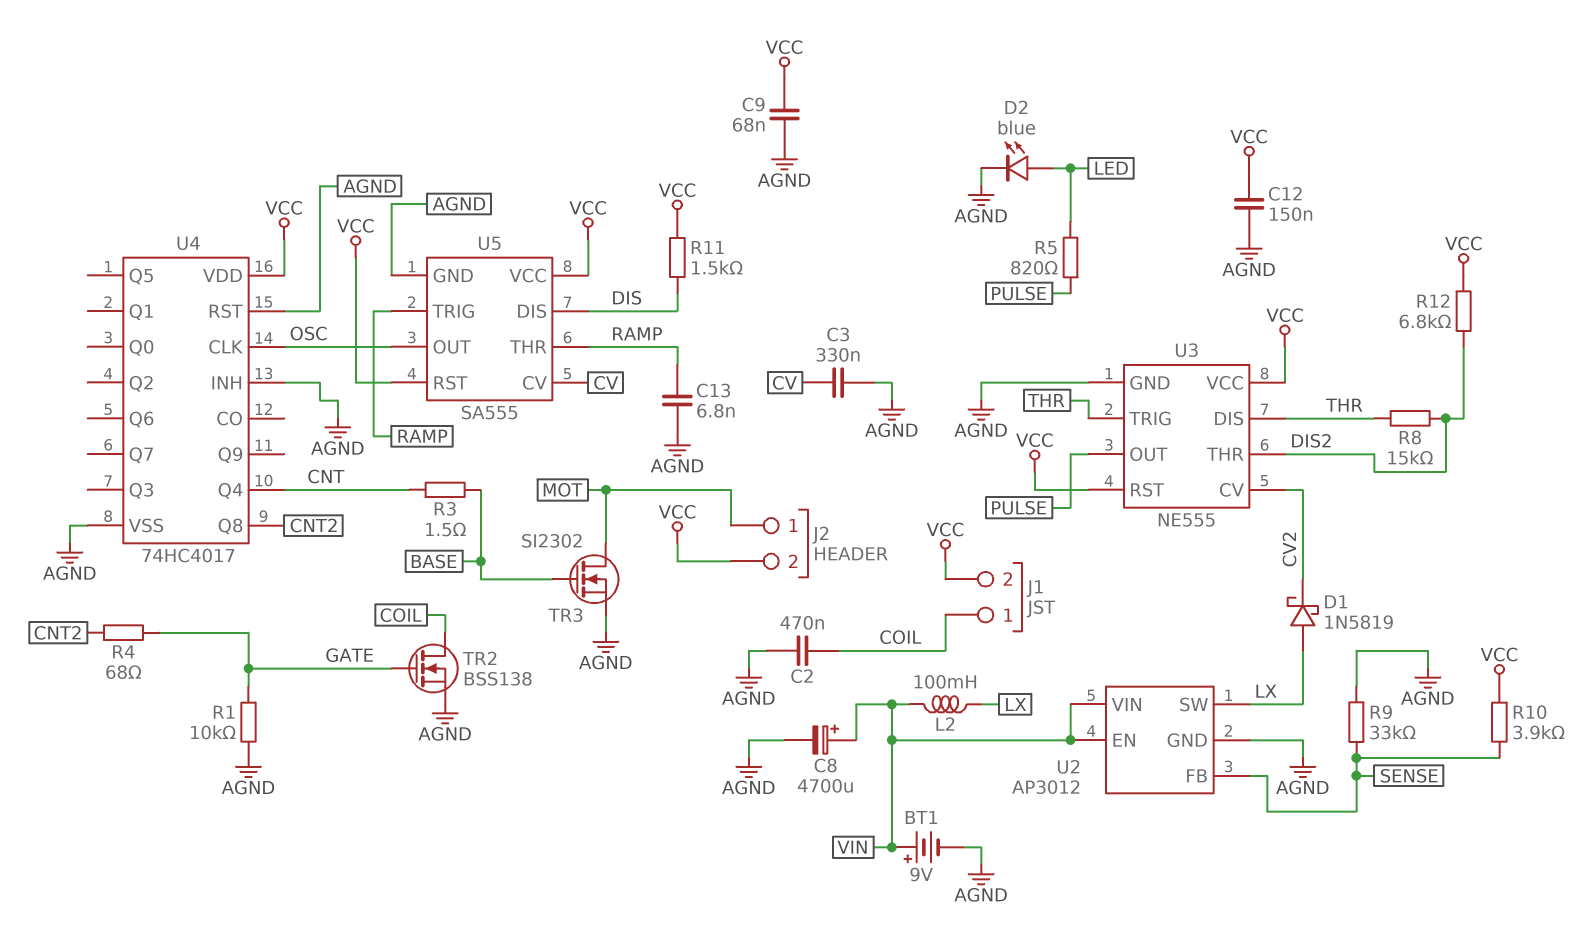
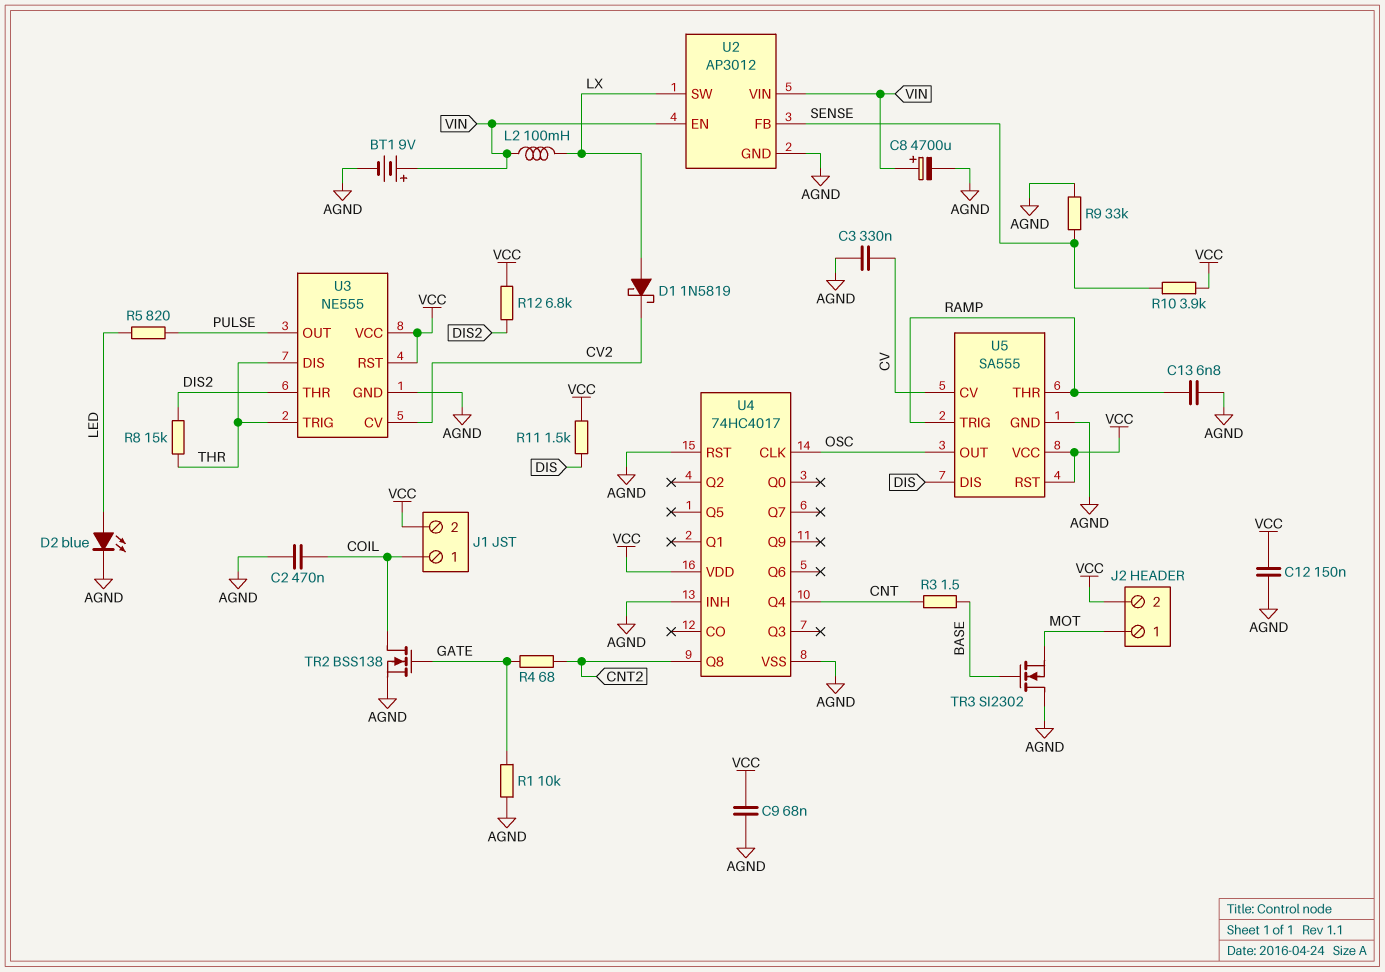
TR3: NMOS SI2302 (G BASE, D MOT, S AGND) -> NMOS SI2302 (G BASE, D AGND, S MOT)

